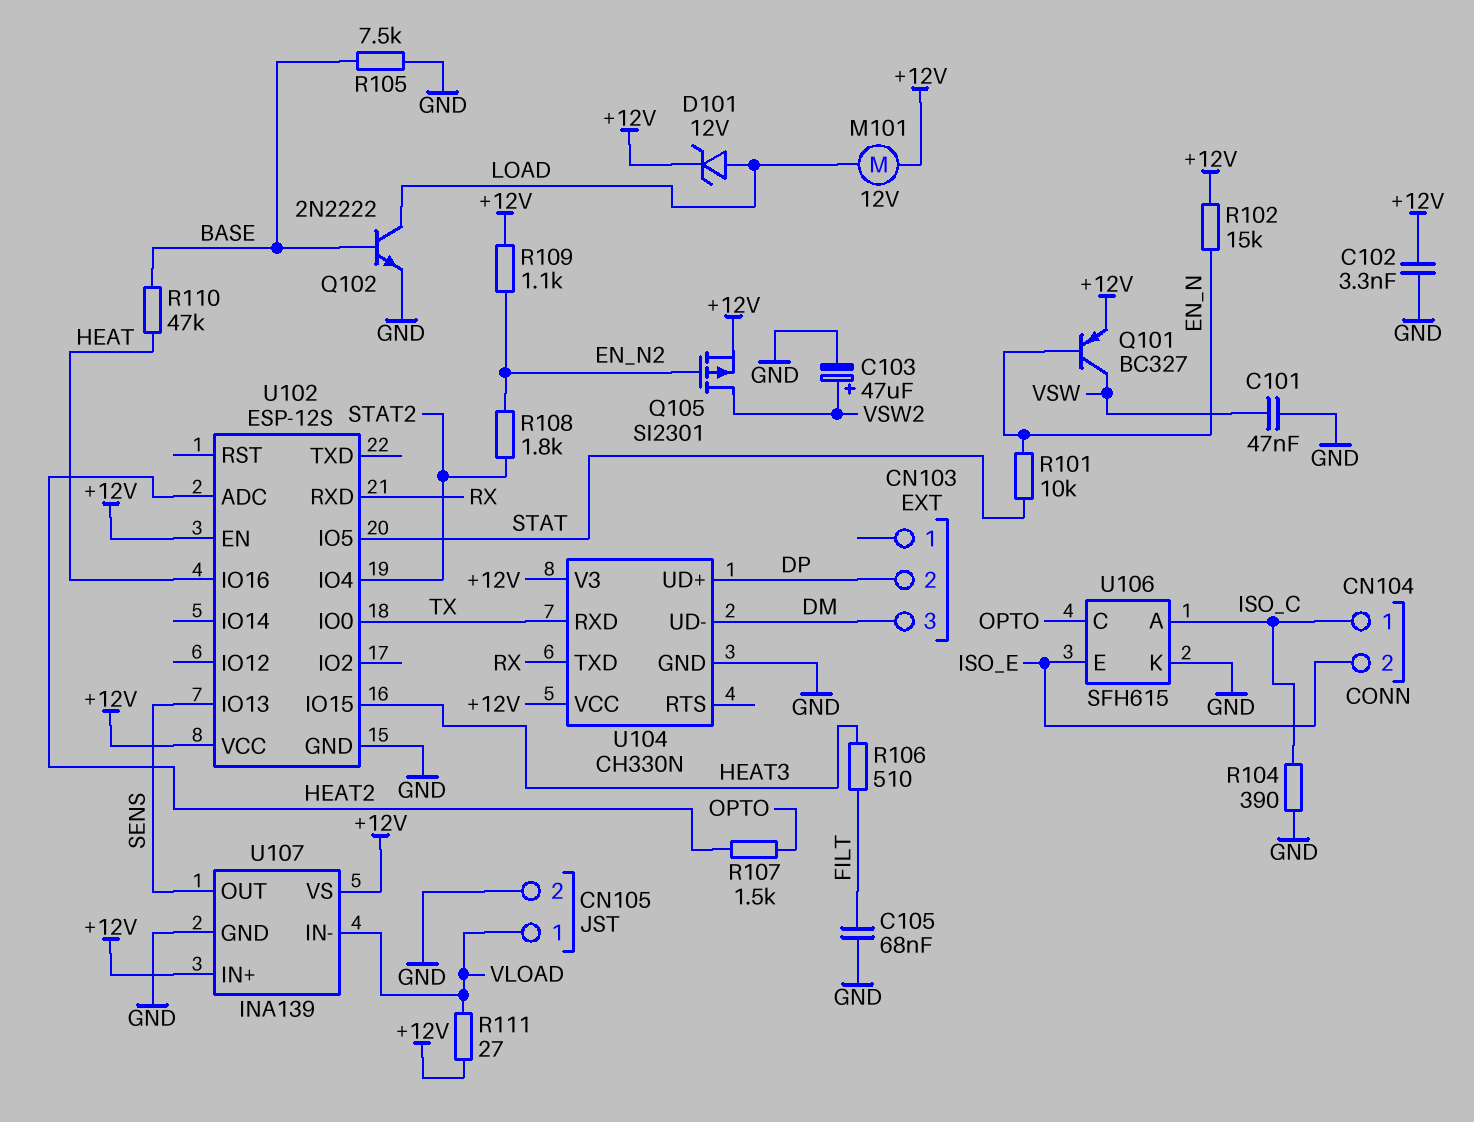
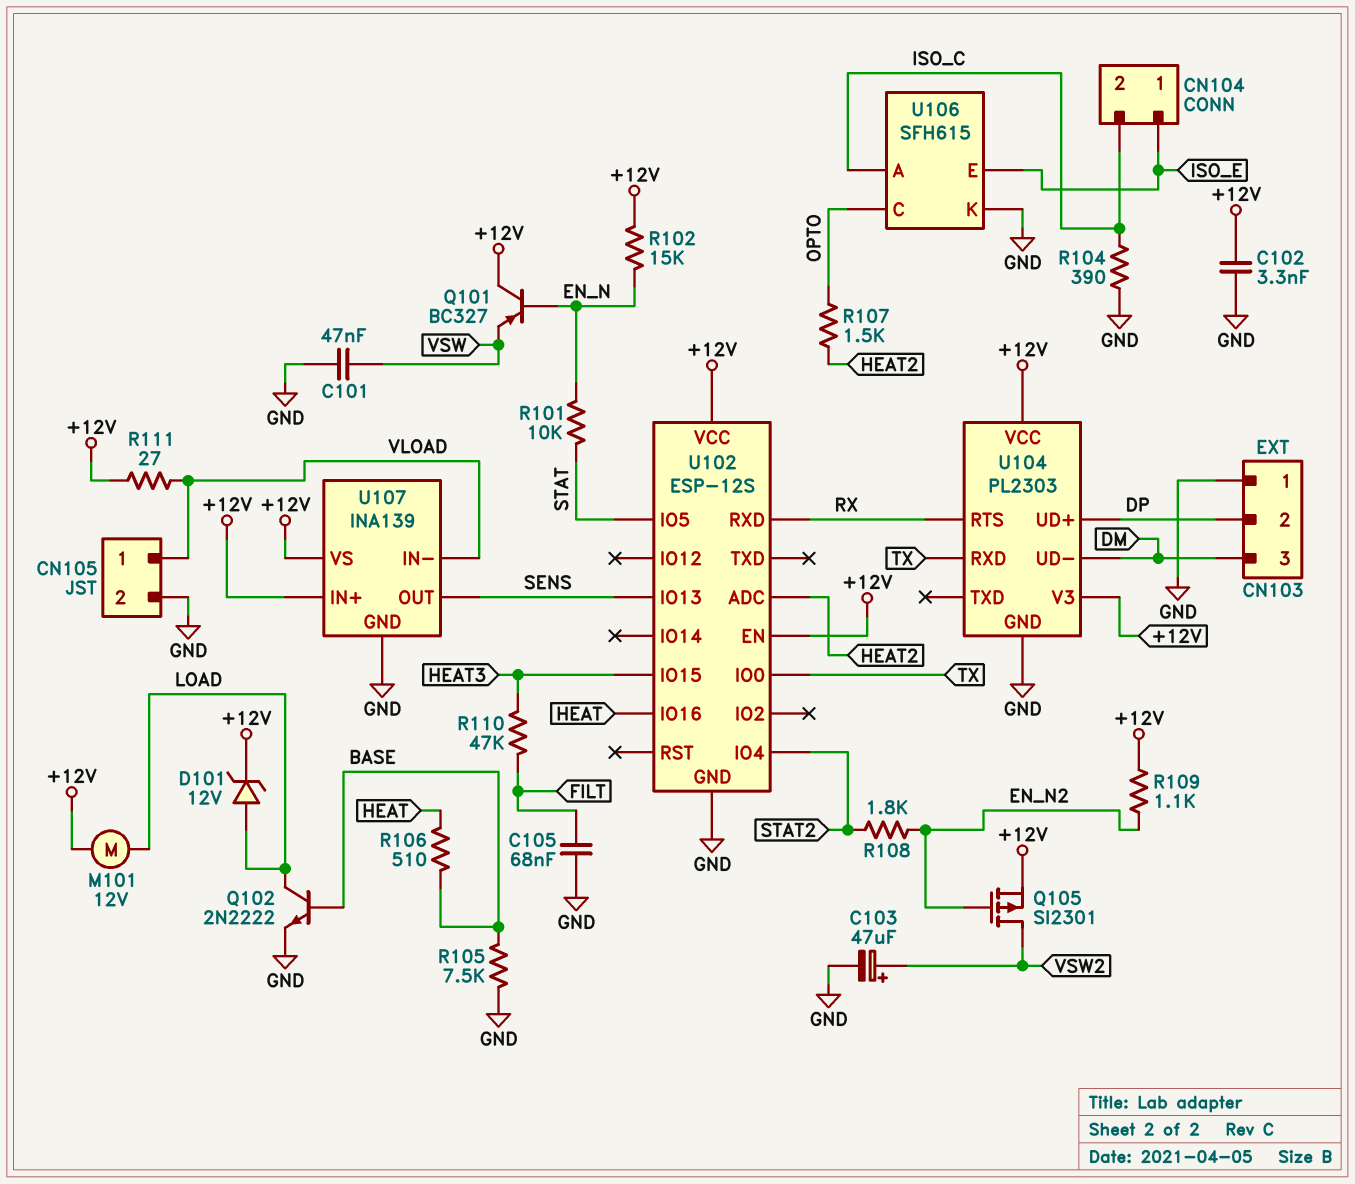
CN103 pin 1: none -> GND
CN104 pin 1: ISO_C -> ISO_E
CN104 pin 2: ISO_E -> ISO_C
Q101: PNP BC327 (B EN_N, C VSW, E +12V) -> PNP BC327 (B EN_N, C +12V, E VSW)
R106: 510 (FILT, HEAT3) -> 510 (BASE, HEAT)
R110: 47k (BASE, HEAT) -> 47k (FILT, HEAT3)
U104: CH330N -> PL2303
U104 pin RTS: none -> RX
U104 pin TXD: RX -> none

